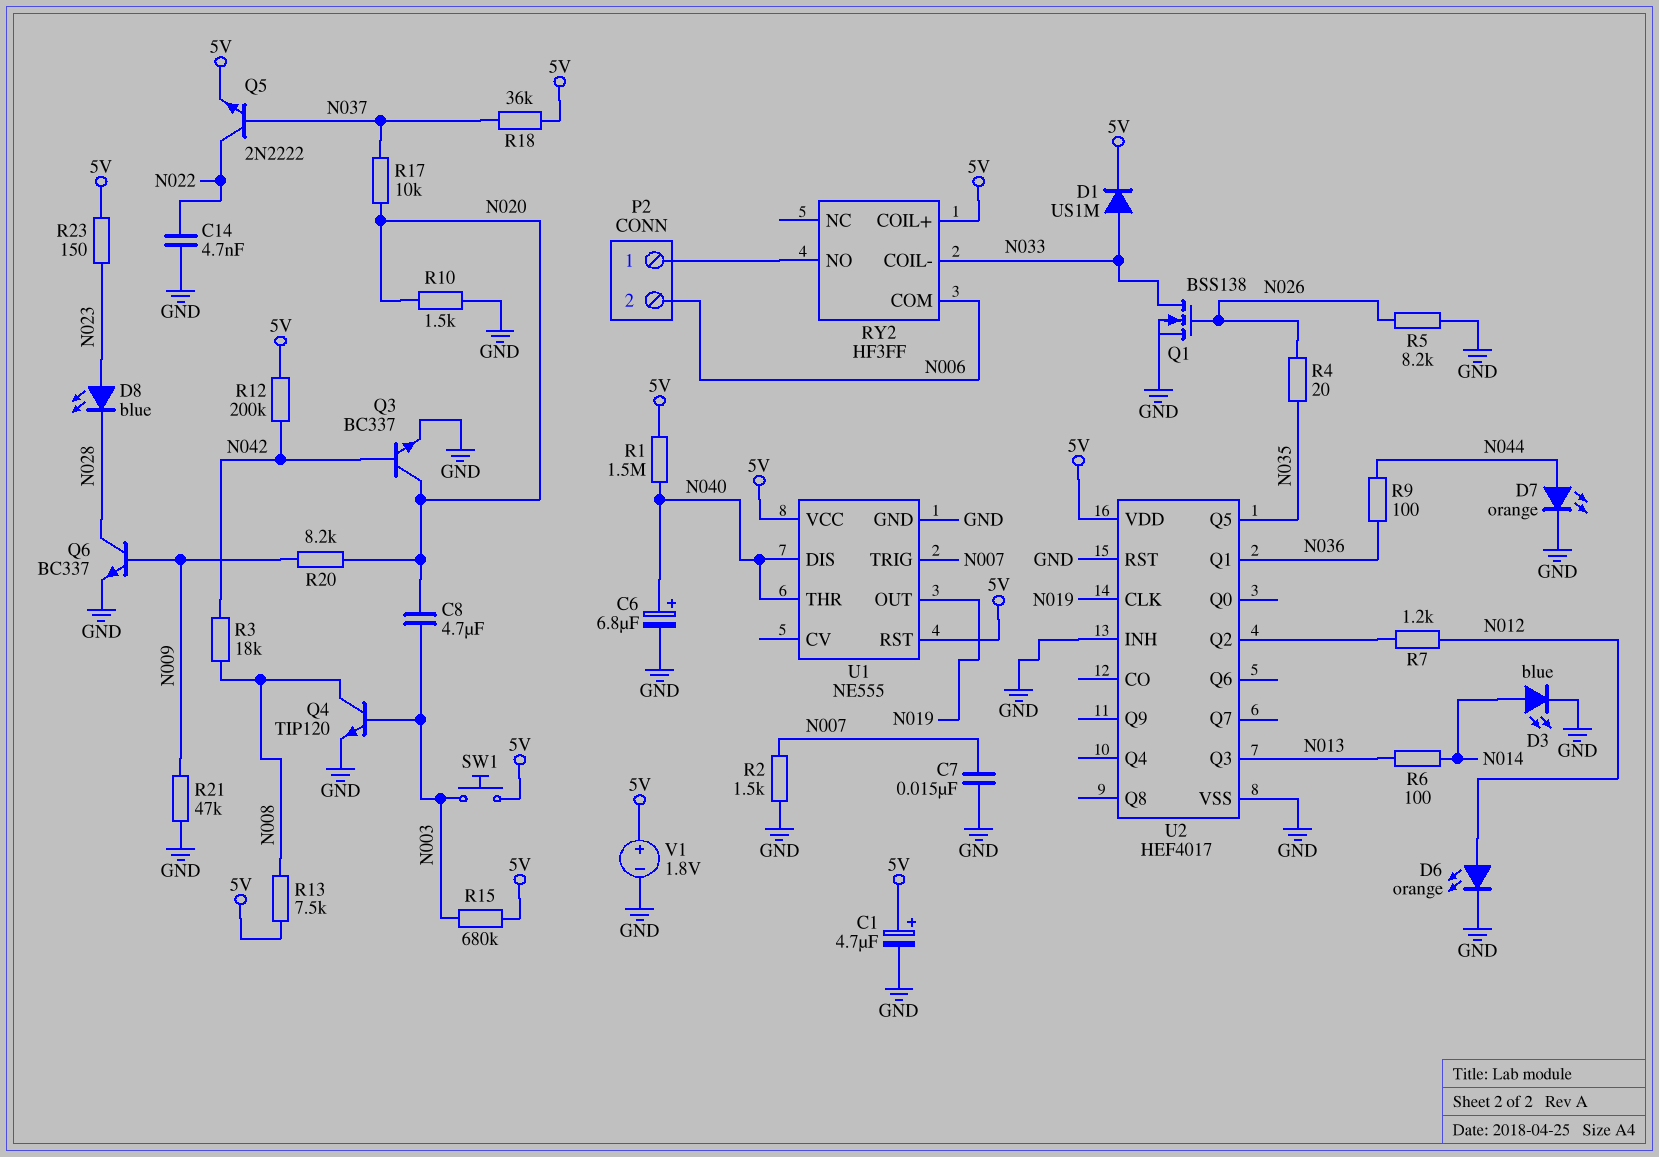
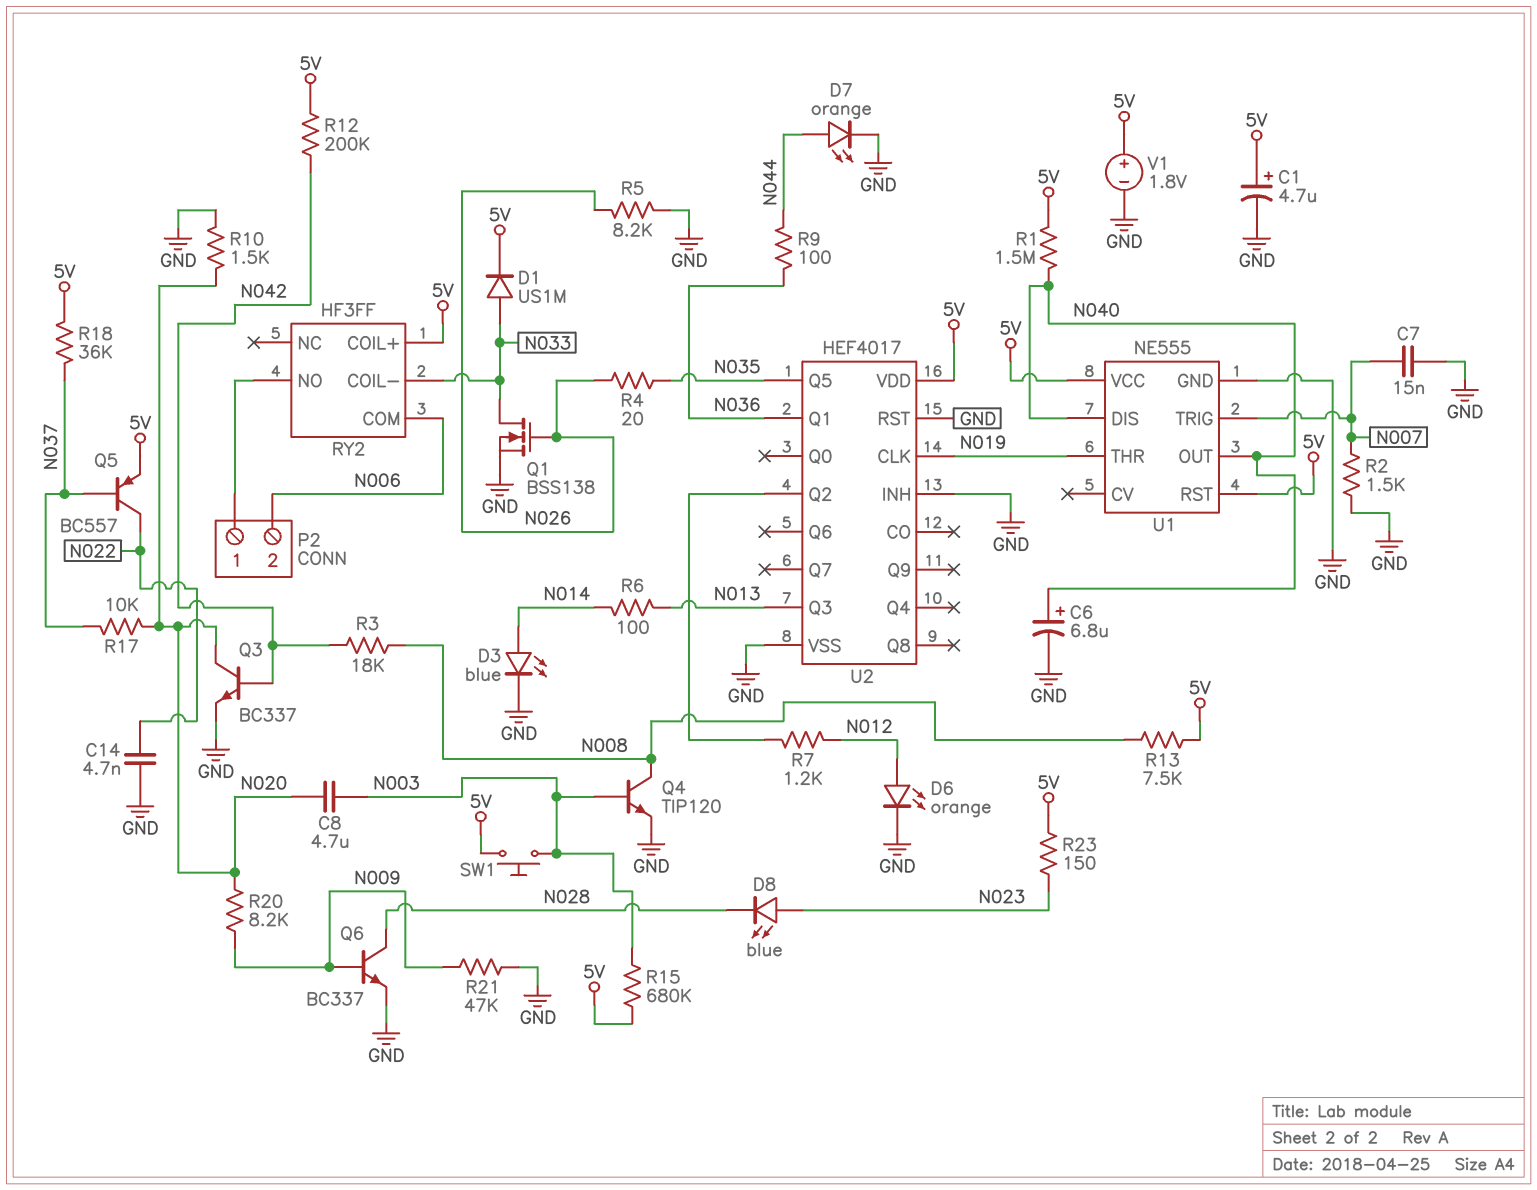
Q5: NPN 2N2222 (B N037, C N022, E 5V) -> PNP BC557 (B N037, C N022, E 5V)
U1 pin OUT: N019 -> N040
U1 pin THR: N040 -> N019

